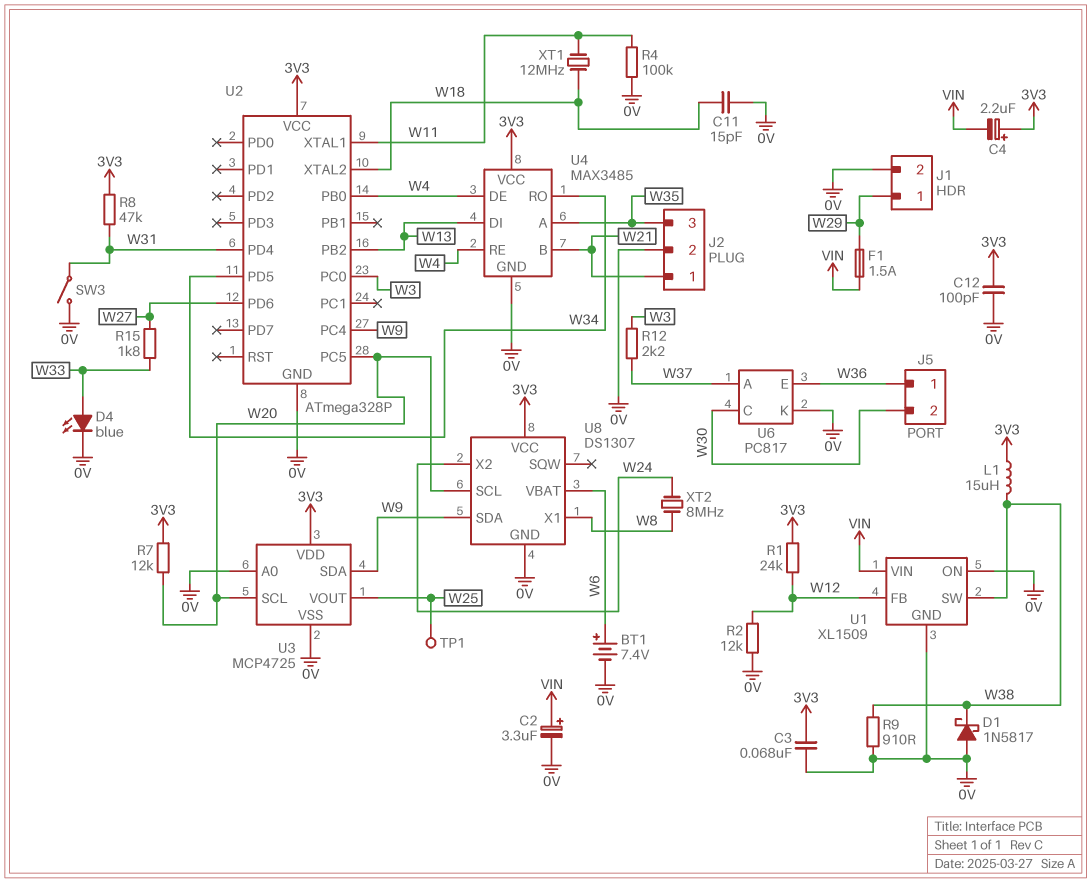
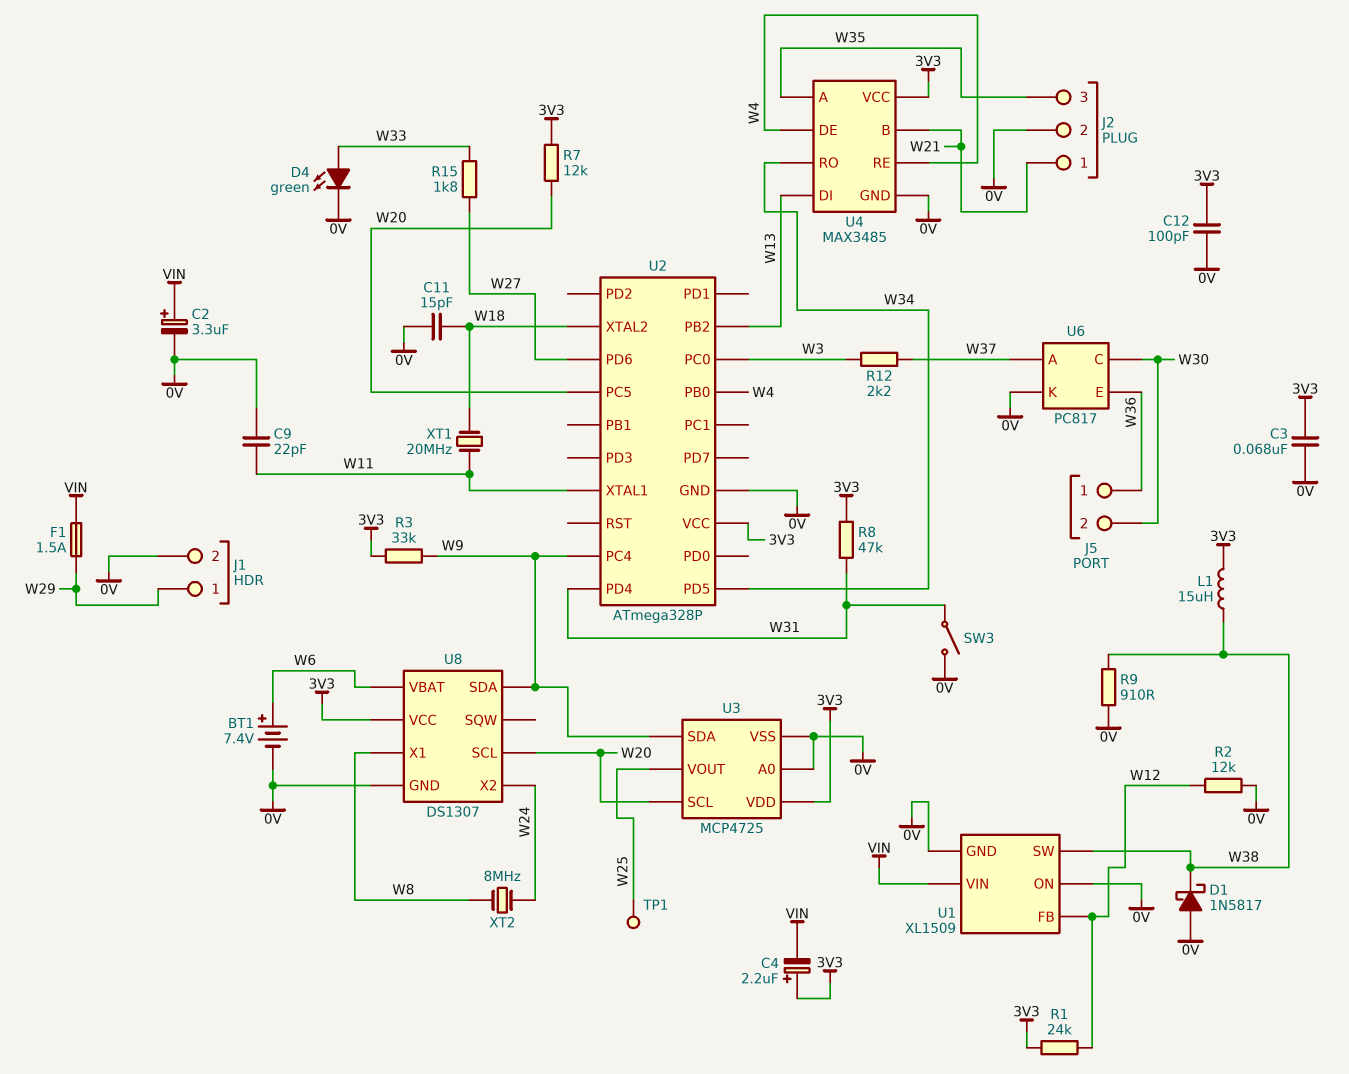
C9: none -> 22pF (0V, W11)
D4: LED blue (A W33, K 0V) -> LED green (A W33, K 0V)
R3: none -> 33k (3V3, W9)
R4: 100k (0V, W11) -> none
XT1: 12MHz (W11, W18) -> 20MHz (W11, W18)

